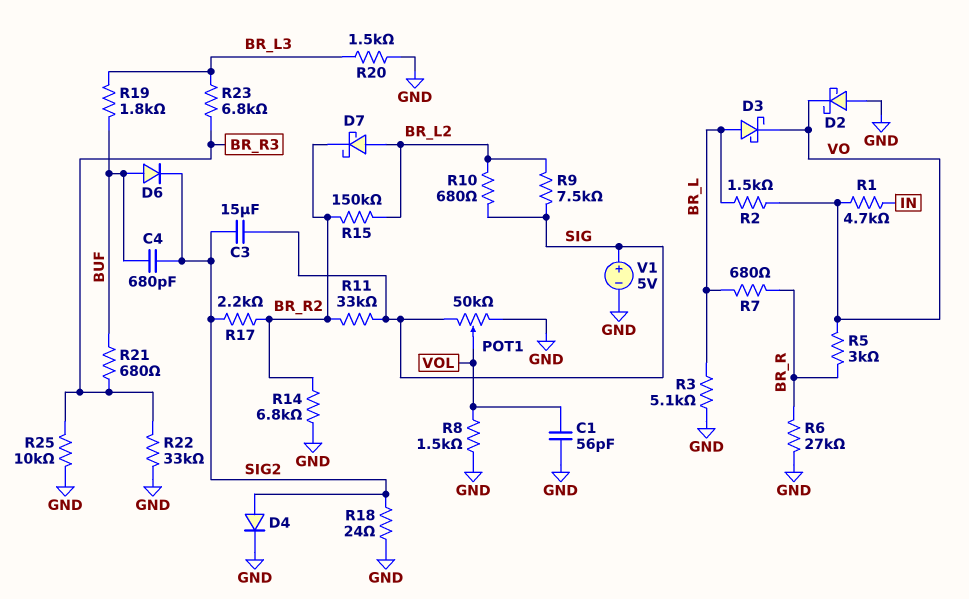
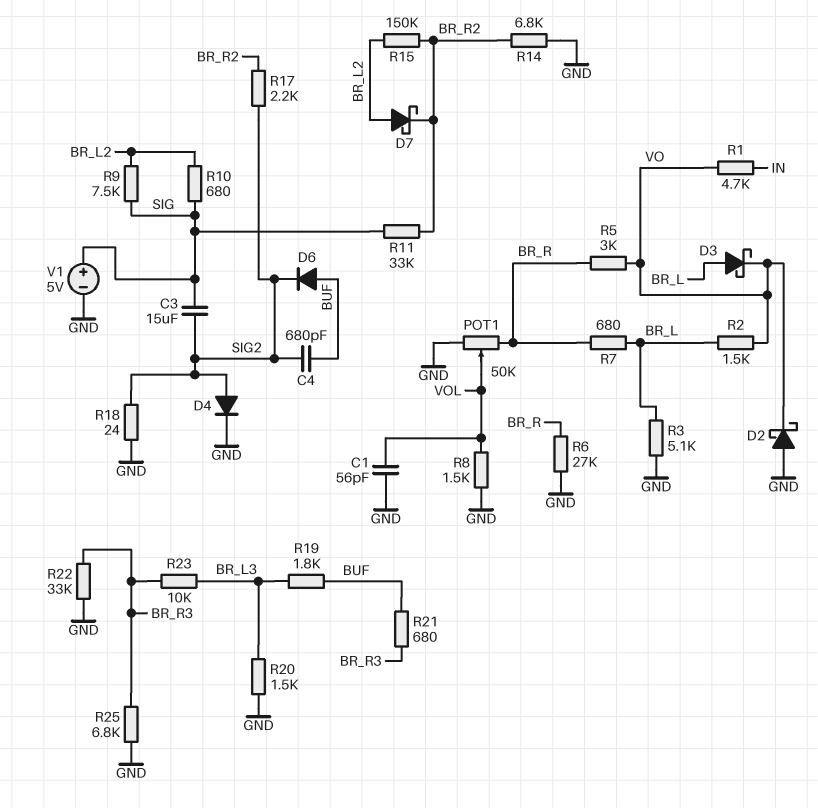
POT1: 50k (GND, SIG, wiper VOL) -> 50k (BR_R, GND, wiper VOL)
R23: 6.8k (BR_L3, BR_R3) -> 10k (BR_L3, BR_R3)
R25: 10k (BR_R3, GND) -> 6.8k (BR_R3, GND)

